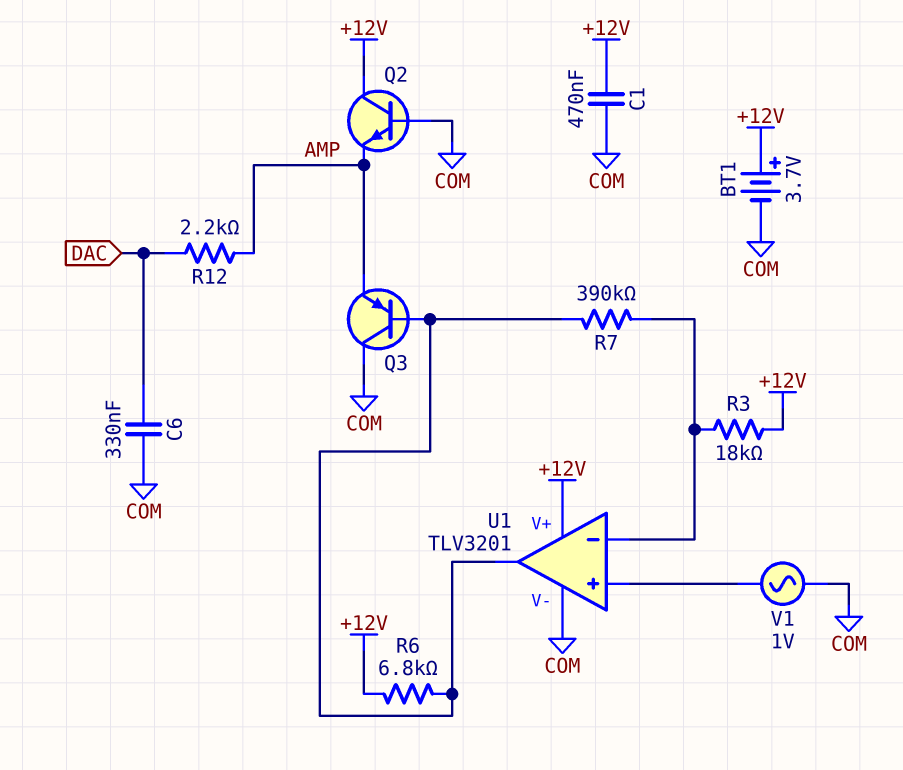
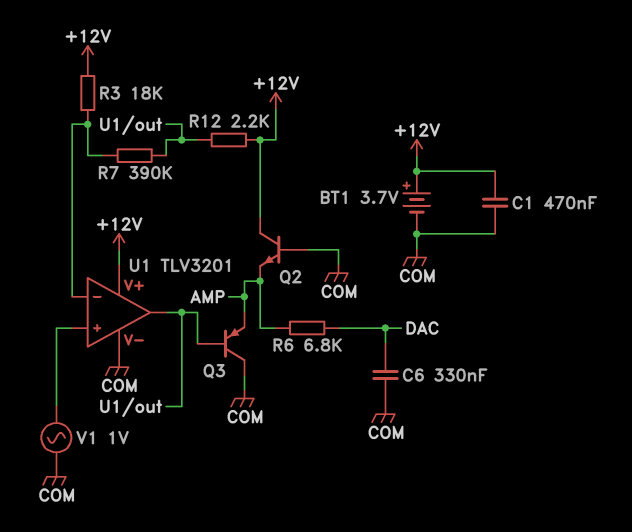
R6: 6.8k (+12V, U1/out) -> 6.8k (AMP, DAC)
R12: 2.2k (AMP, DAC) -> 2.2k (+12V, U1/out)

